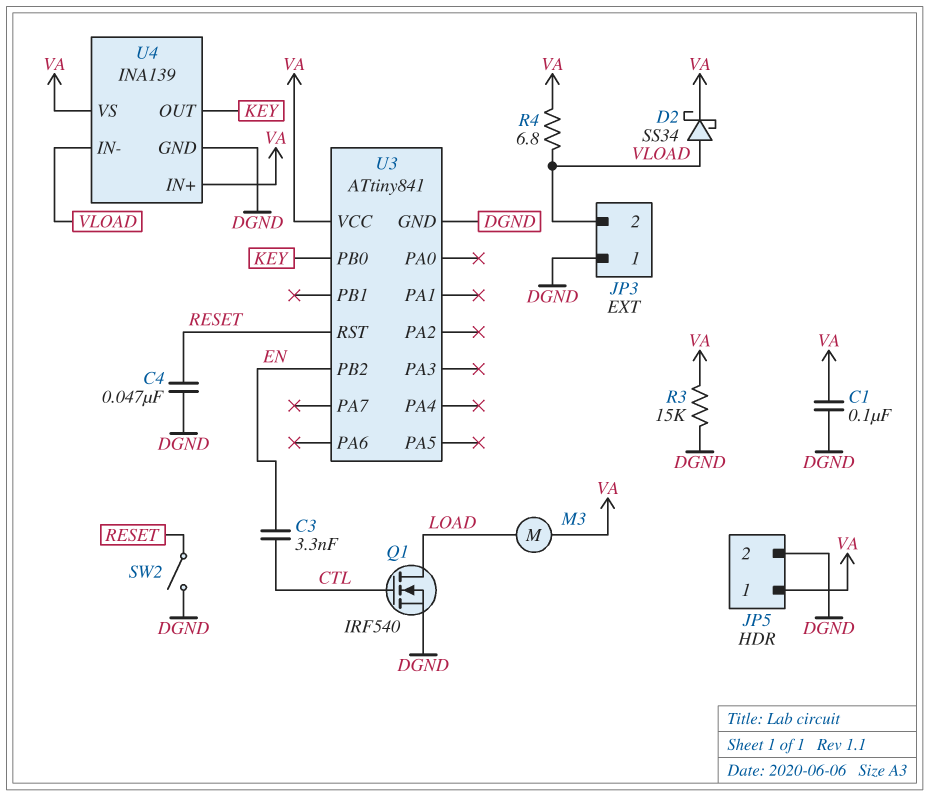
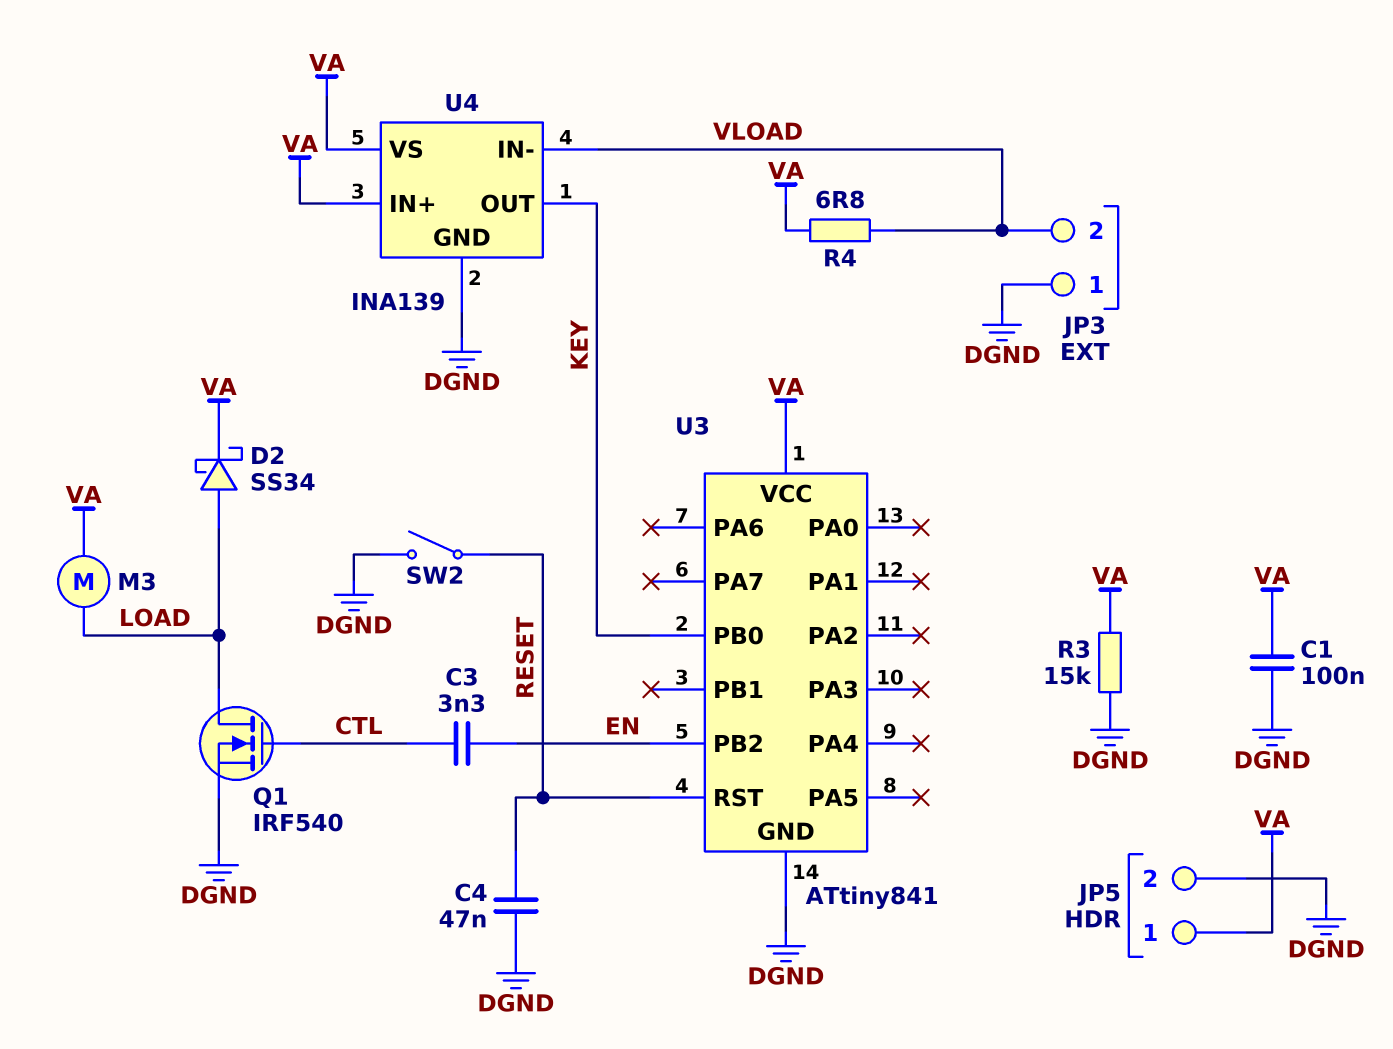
D2: schottky SS34 (A VLOAD, K VA) -> schottky SS34 (A LOAD, K VA)

